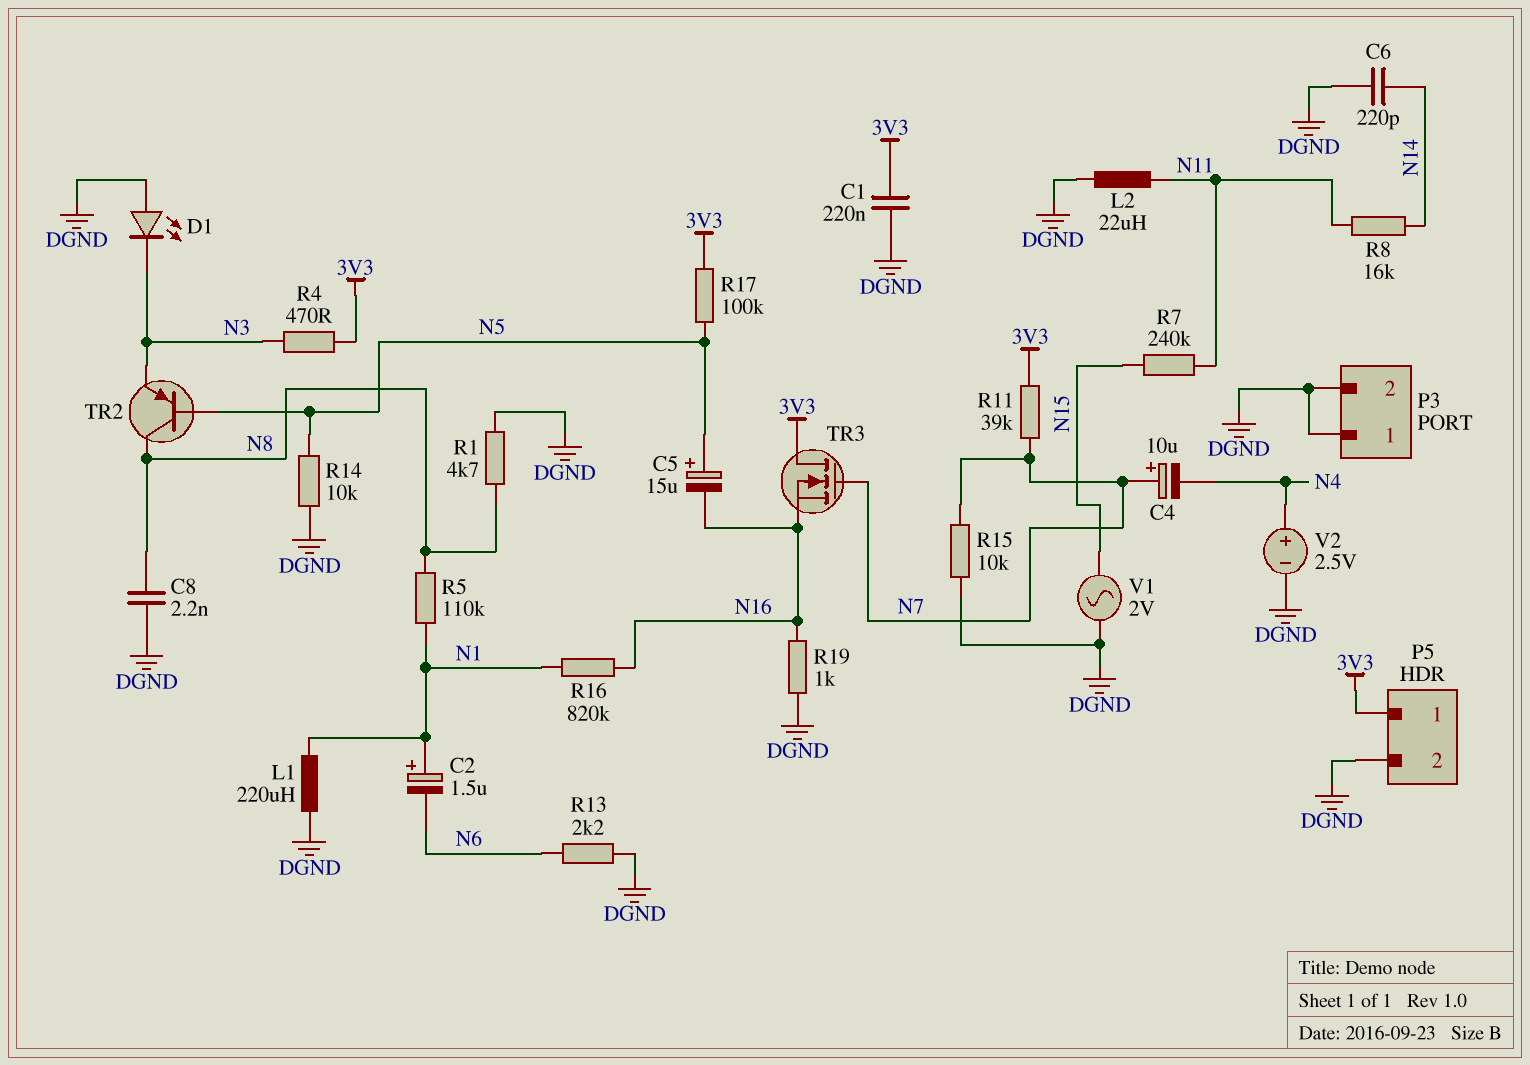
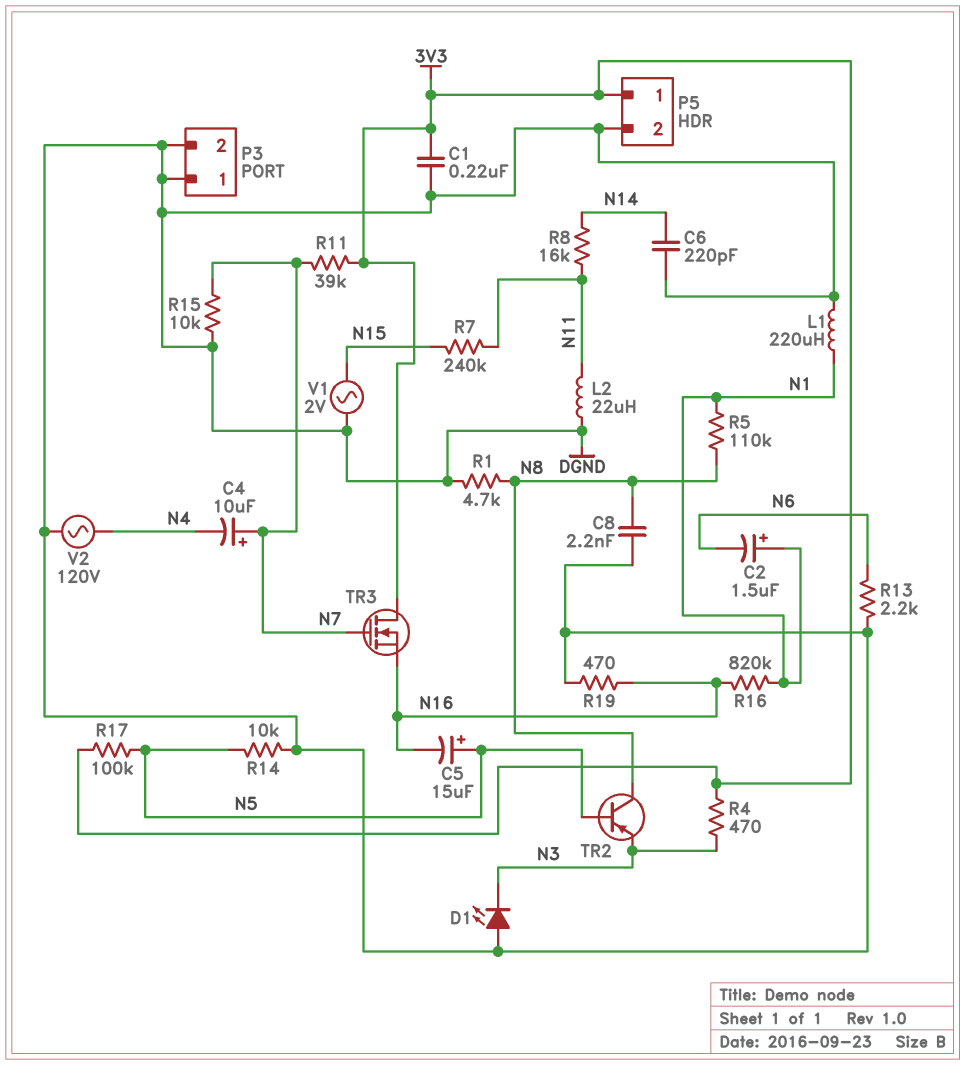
R19: 1k (DGND, N16) -> 470 (DGND, N16)
V2: 2.5V (plus N4, minus DGND) -> AC 120V (DGND, N4)

